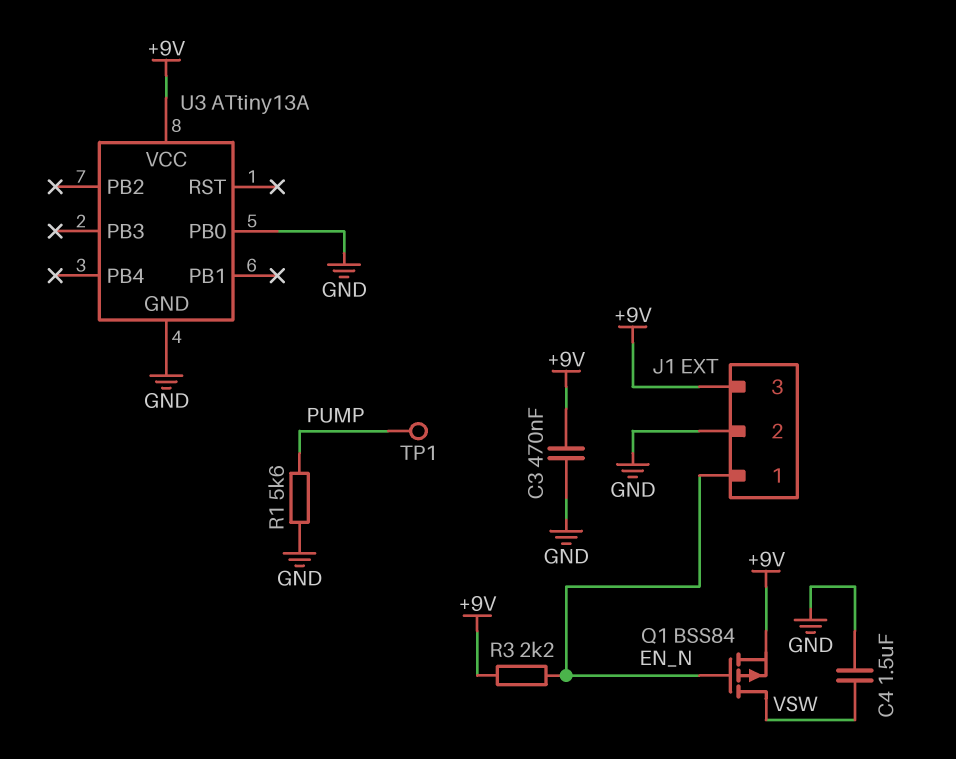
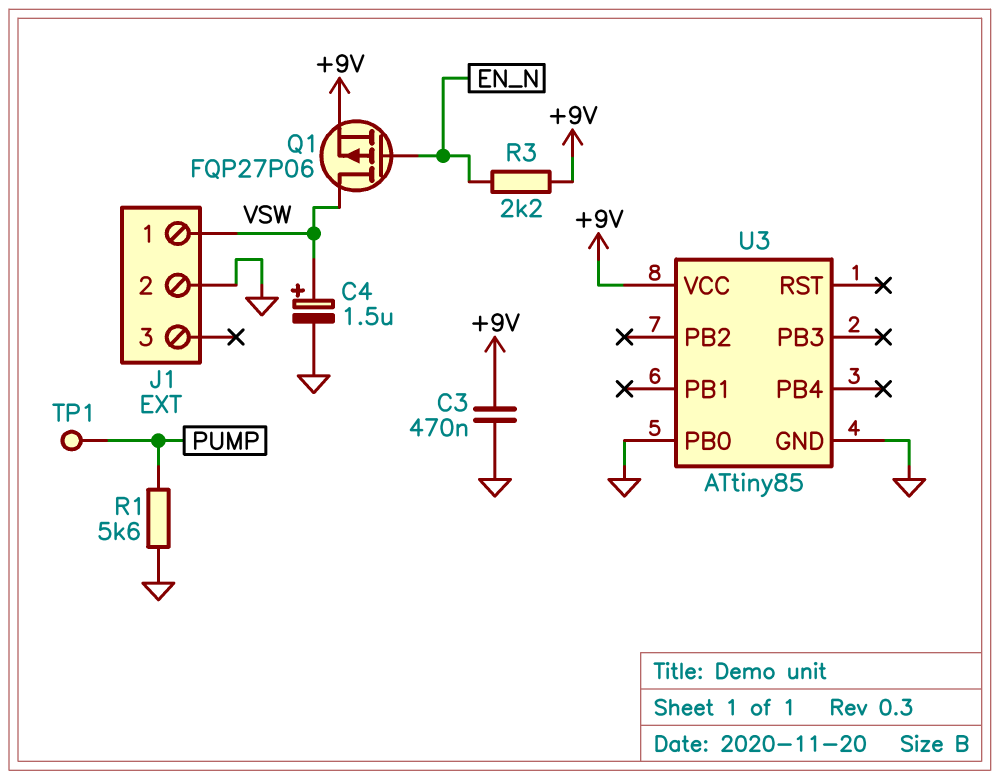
C4: 1.5uF (GND, VSW) -> 1.5uF (plus VSW, minus GND)
J1 pin 1: EN_N -> VSW
J1 pin 3: +9V -> none
Q1: PMOS BSS84 (G EN_N, D VSW, S +9V) -> PMOS FQP27P06 (G EN_N, D VSW, S +9V)
U3: ATtiny13A -> ATtiny85

